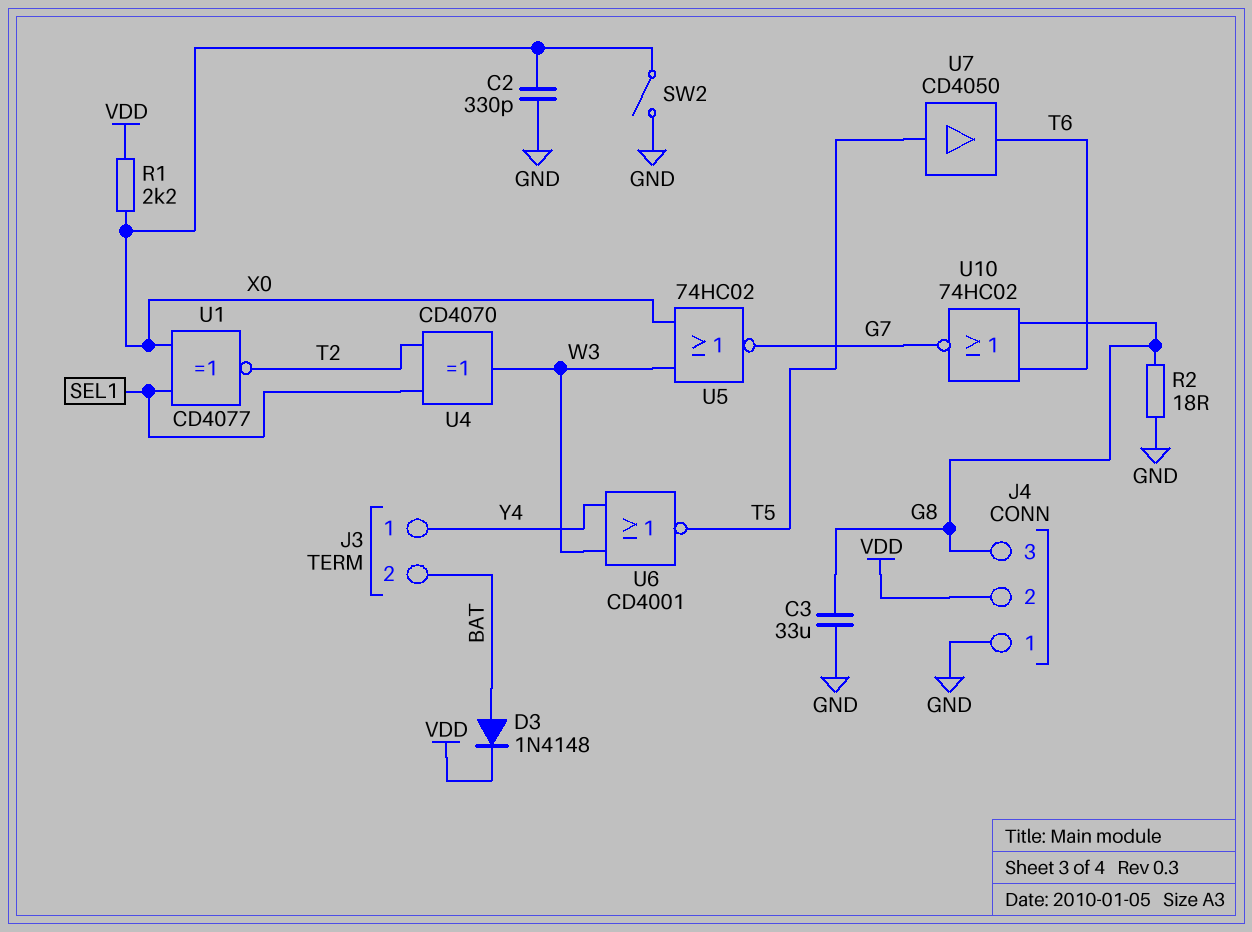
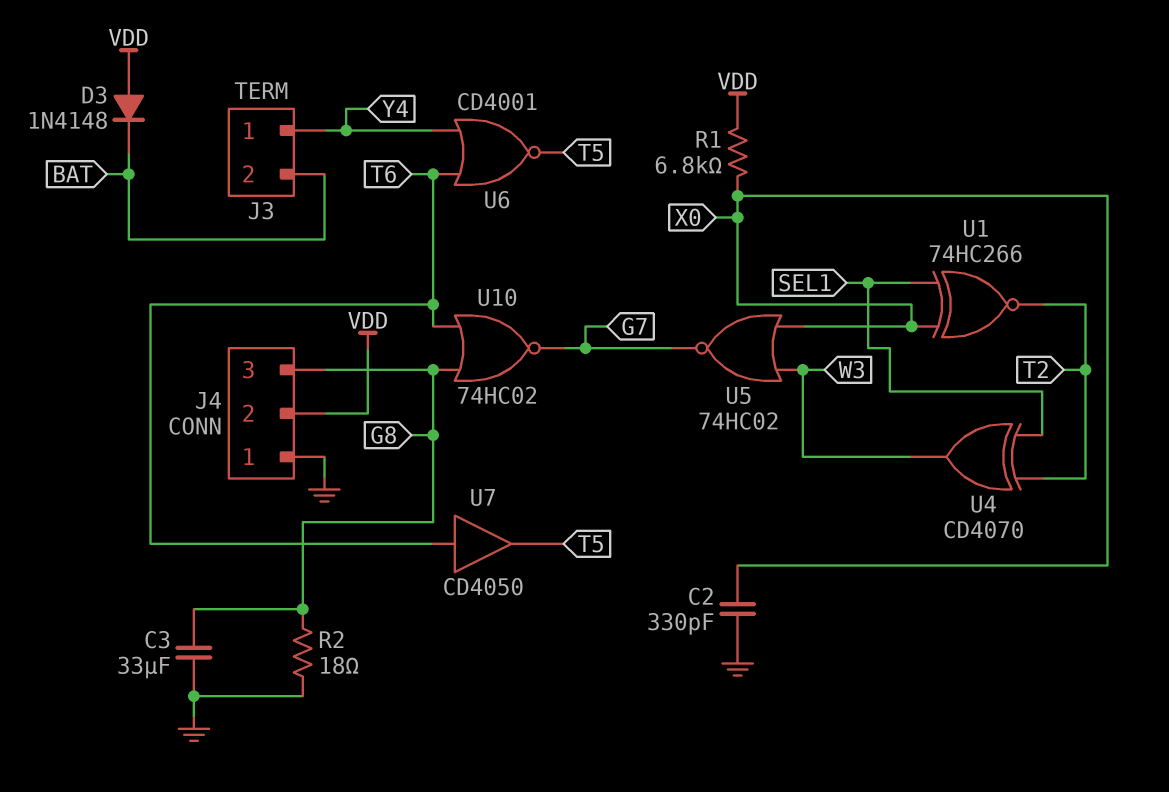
D3: diode 1N4148 (A BAT, K VDD) -> diode 1N4148 (A VDD, K BAT)
R1: 2.2k (VDD, X0) -> 6.8k (VDD, X0)
SW2: switch (GND, X0) -> none
U1: XNOR CD4077 (in SEL1, in X0, out T2) -> XNOR 74HC266 (in SEL1, in X0, out T2)
U6: NOR CD4001 (in W3, in Y4, out T5) -> NOR CD4001 (in T6, in Y4, out T5)
U7: buffer CD4050 (in T5, out T6) -> buffer CD4050 (in T6, out T5)

